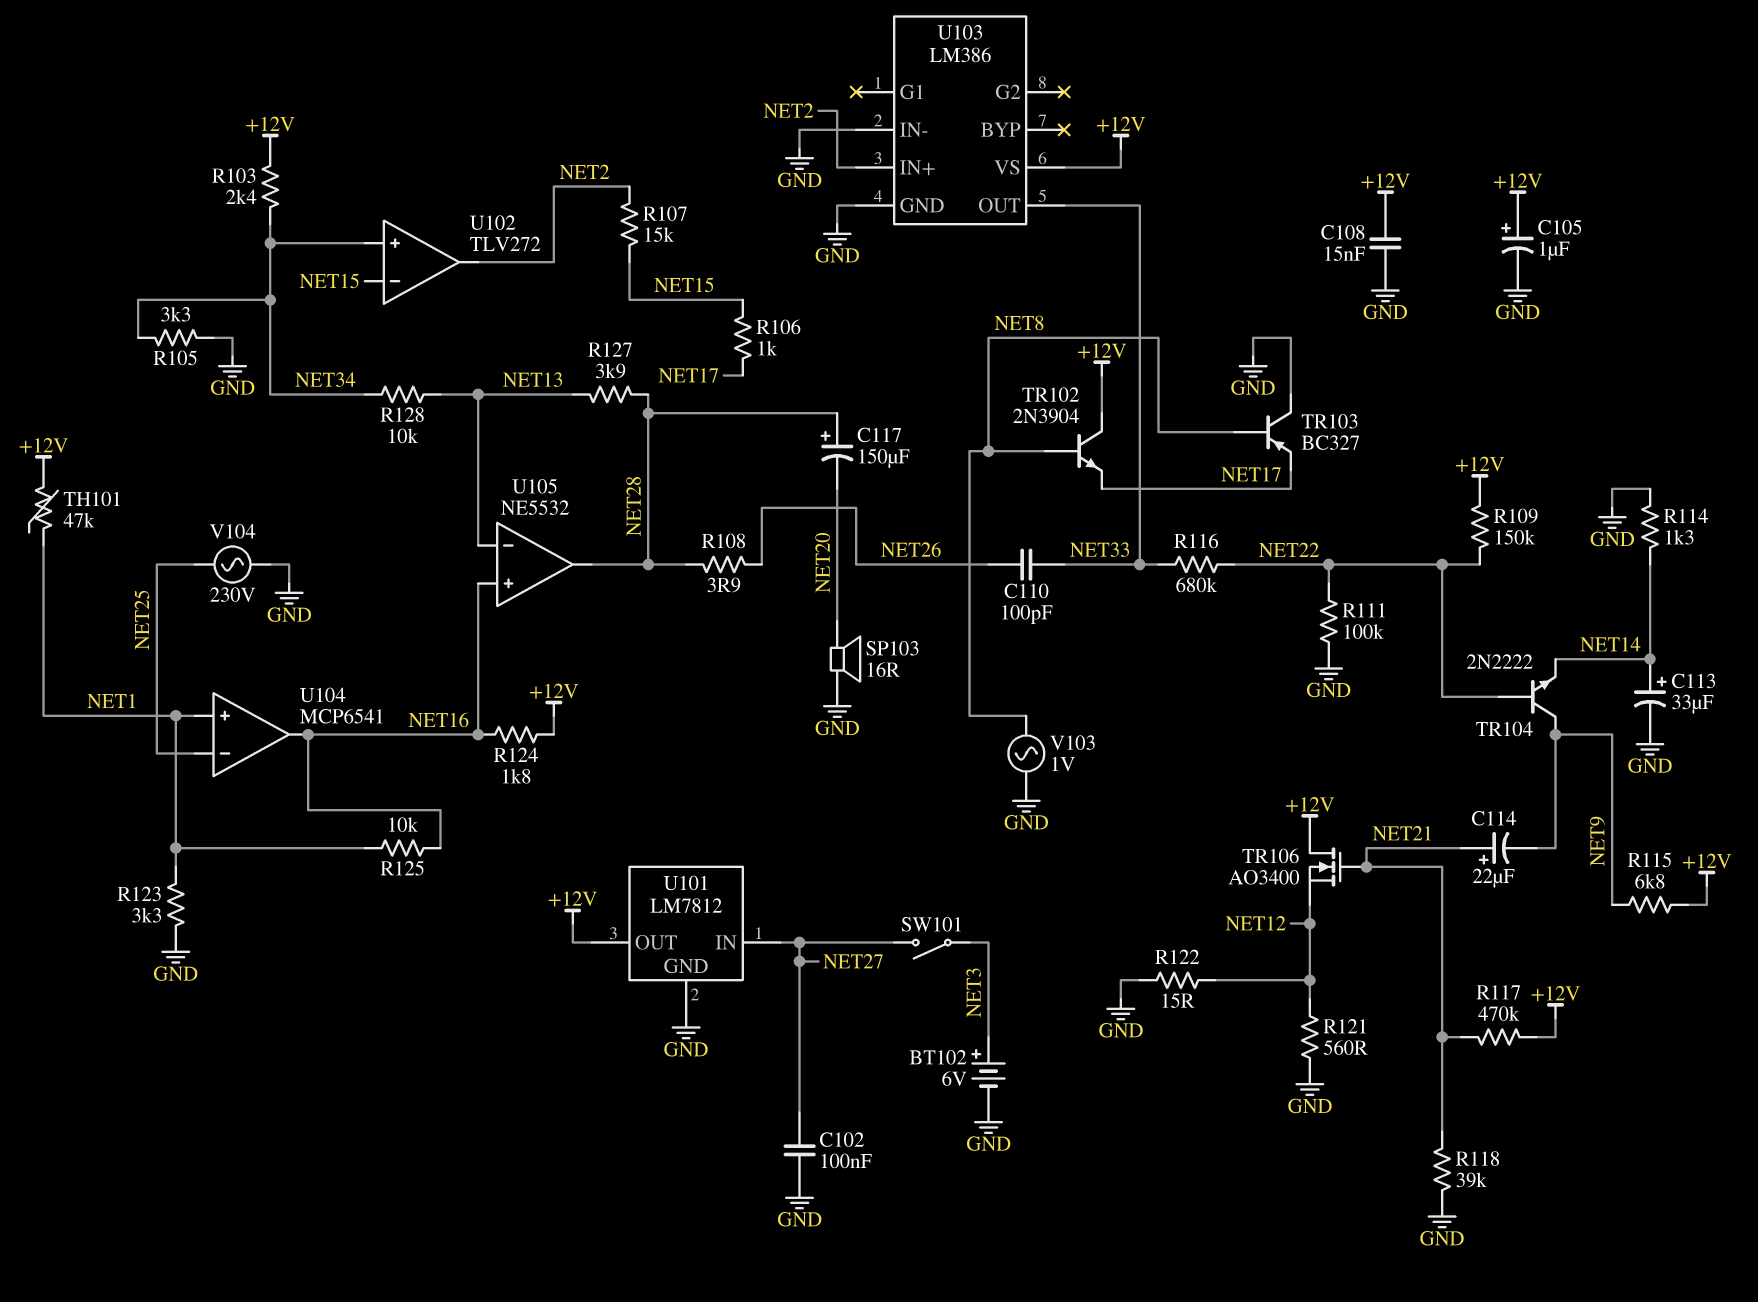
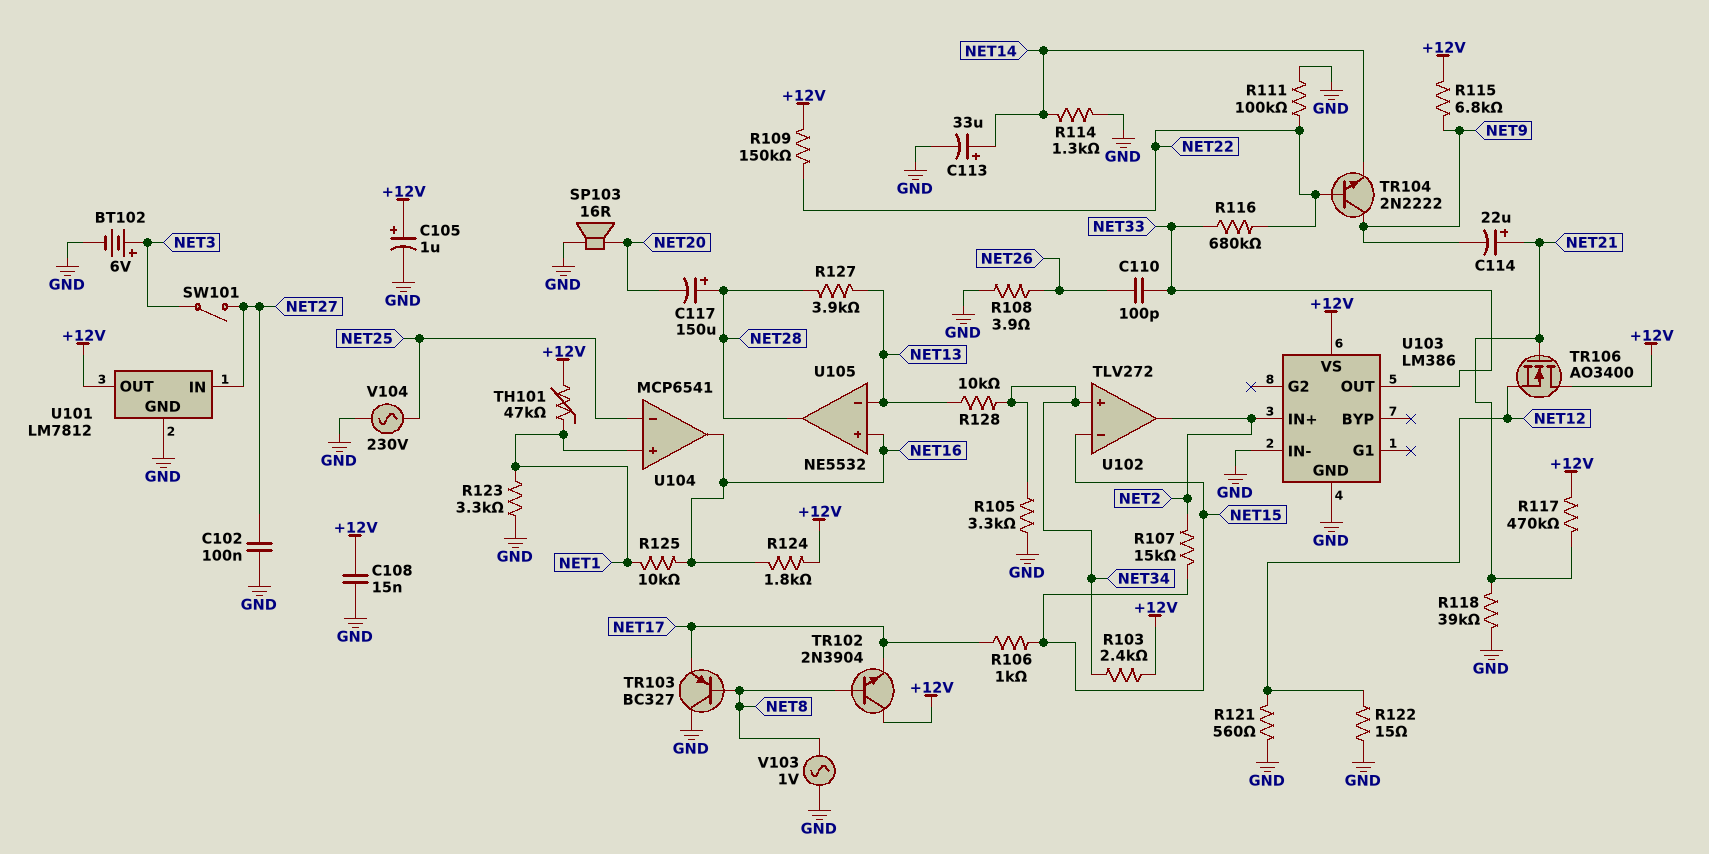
R108: 3.9 (NET26, NET28) -> 3.9 (GND, NET26)

